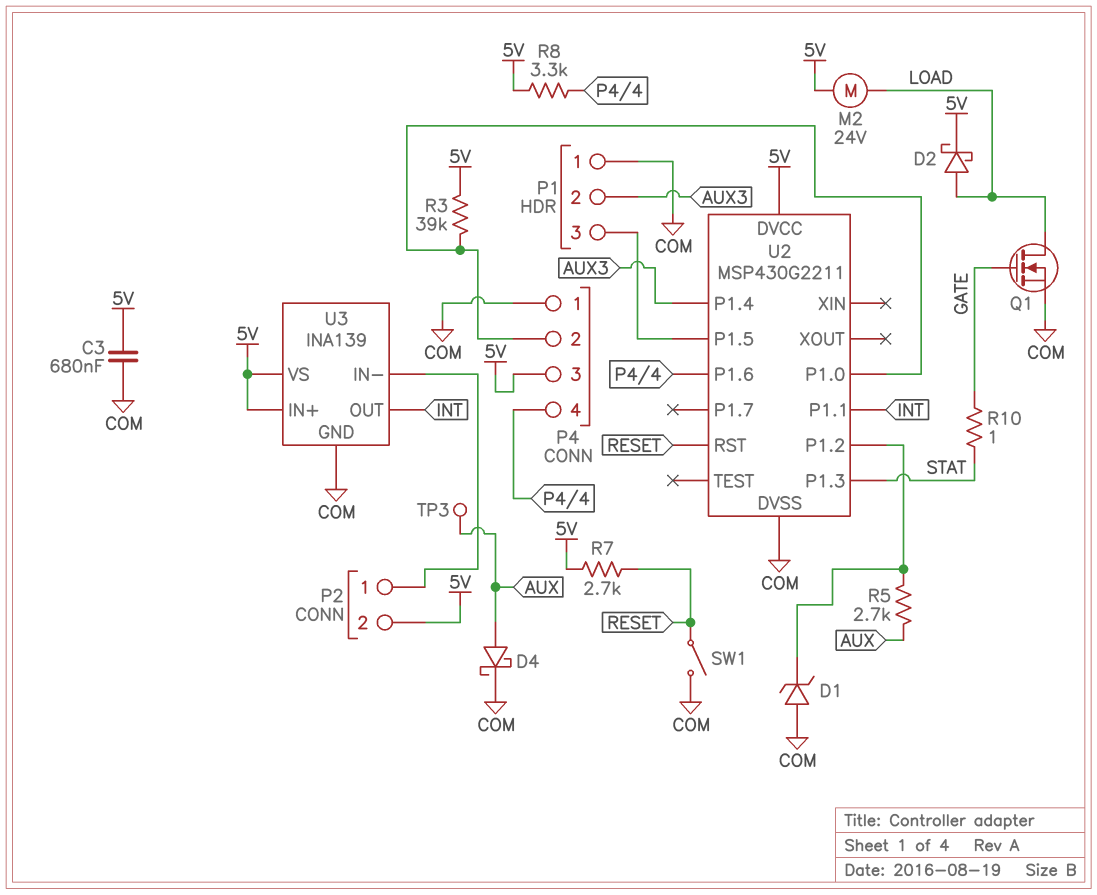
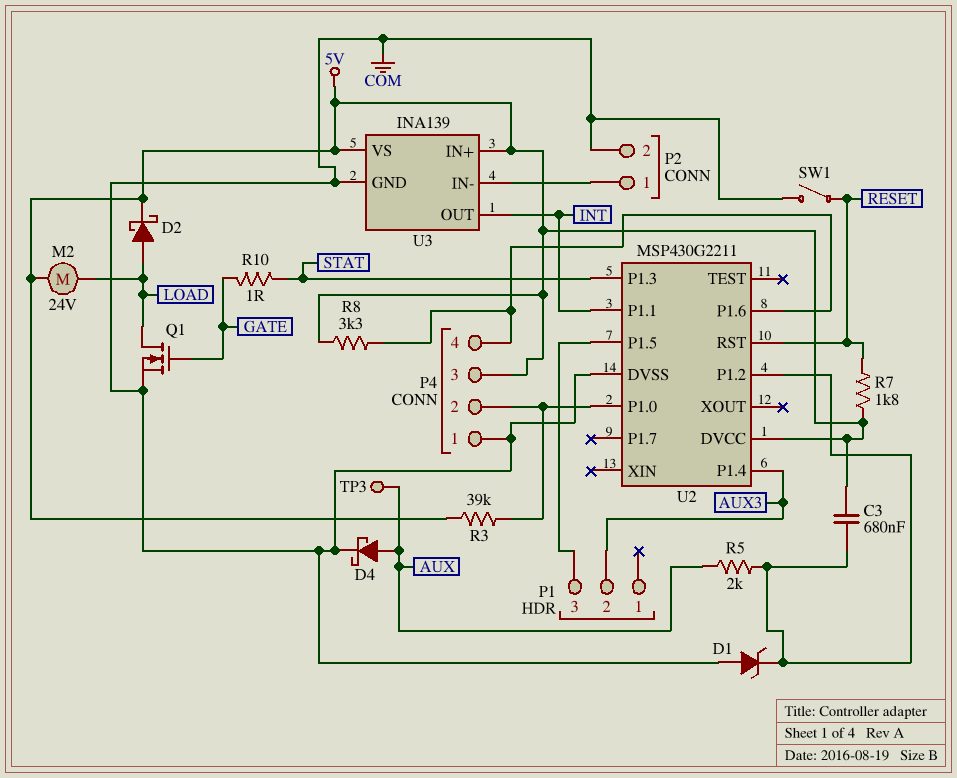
C3: 680nF (5V, COM) -> 680nF (5V, U2/P1.2)
P1 pin 1: COM -> none
P2 pin 2: 5V -> COM
R5: 2.7k (AUX, U2/P1.2) -> 2k (AUX, U2/P1.2)
R7: 2.7k (5V, RESET) -> 1.8k (5V, RESET)

